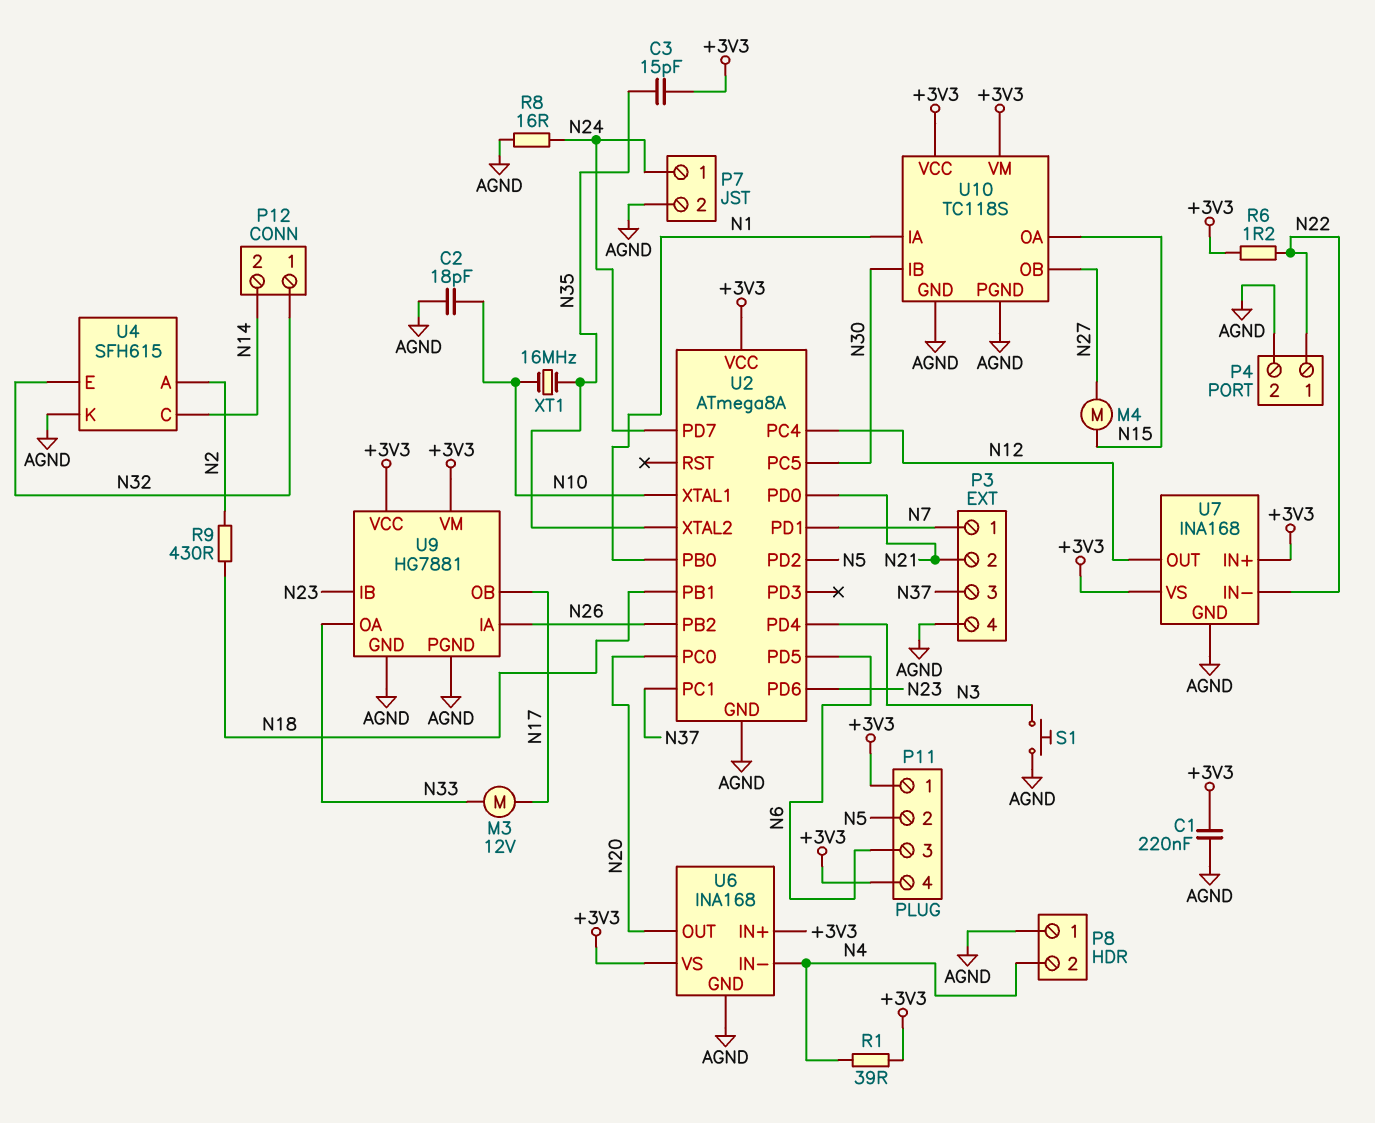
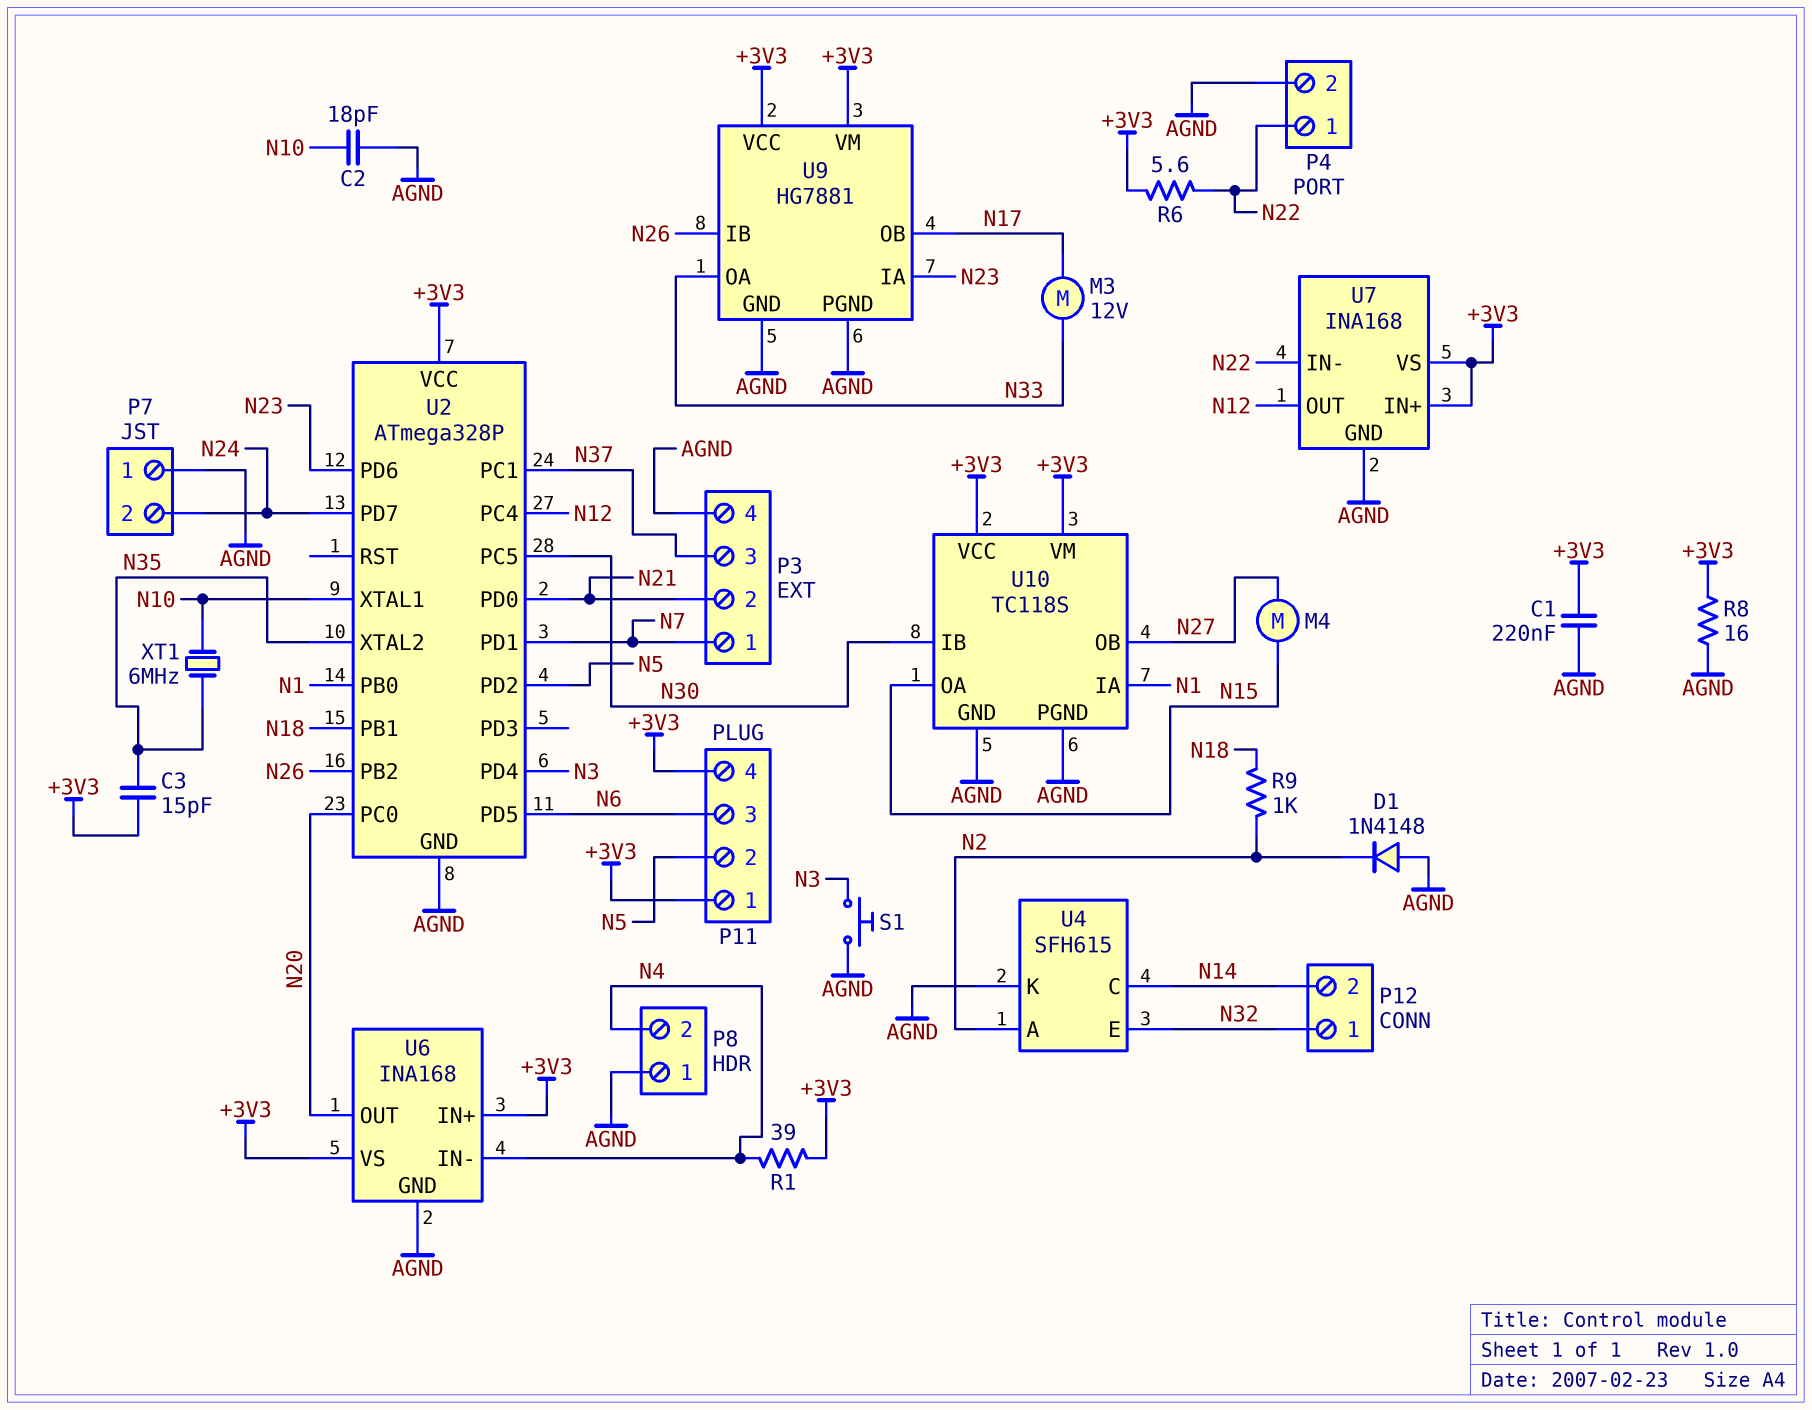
D1: none -> diode 1N4148 (A AGND, K N2)
P7 pin 1: N24 -> AGND
P7 pin 2: AGND -> N24
R6: 1.2 (+3V3, N22) -> 5.6 (+3V3, N22)
R8: 16 (AGND, N24) -> 16 (+3V3, AGND)
R9: 430 (N2, N18) -> 1k (N2, N18)
U2: ATmega8A -> ATmega328P
U9 pin IA: N26 -> N23
U9 pin IB: N23 -> N26
XT1: 16MHz (N10, N35) -> 6MHz (N10, N35)

